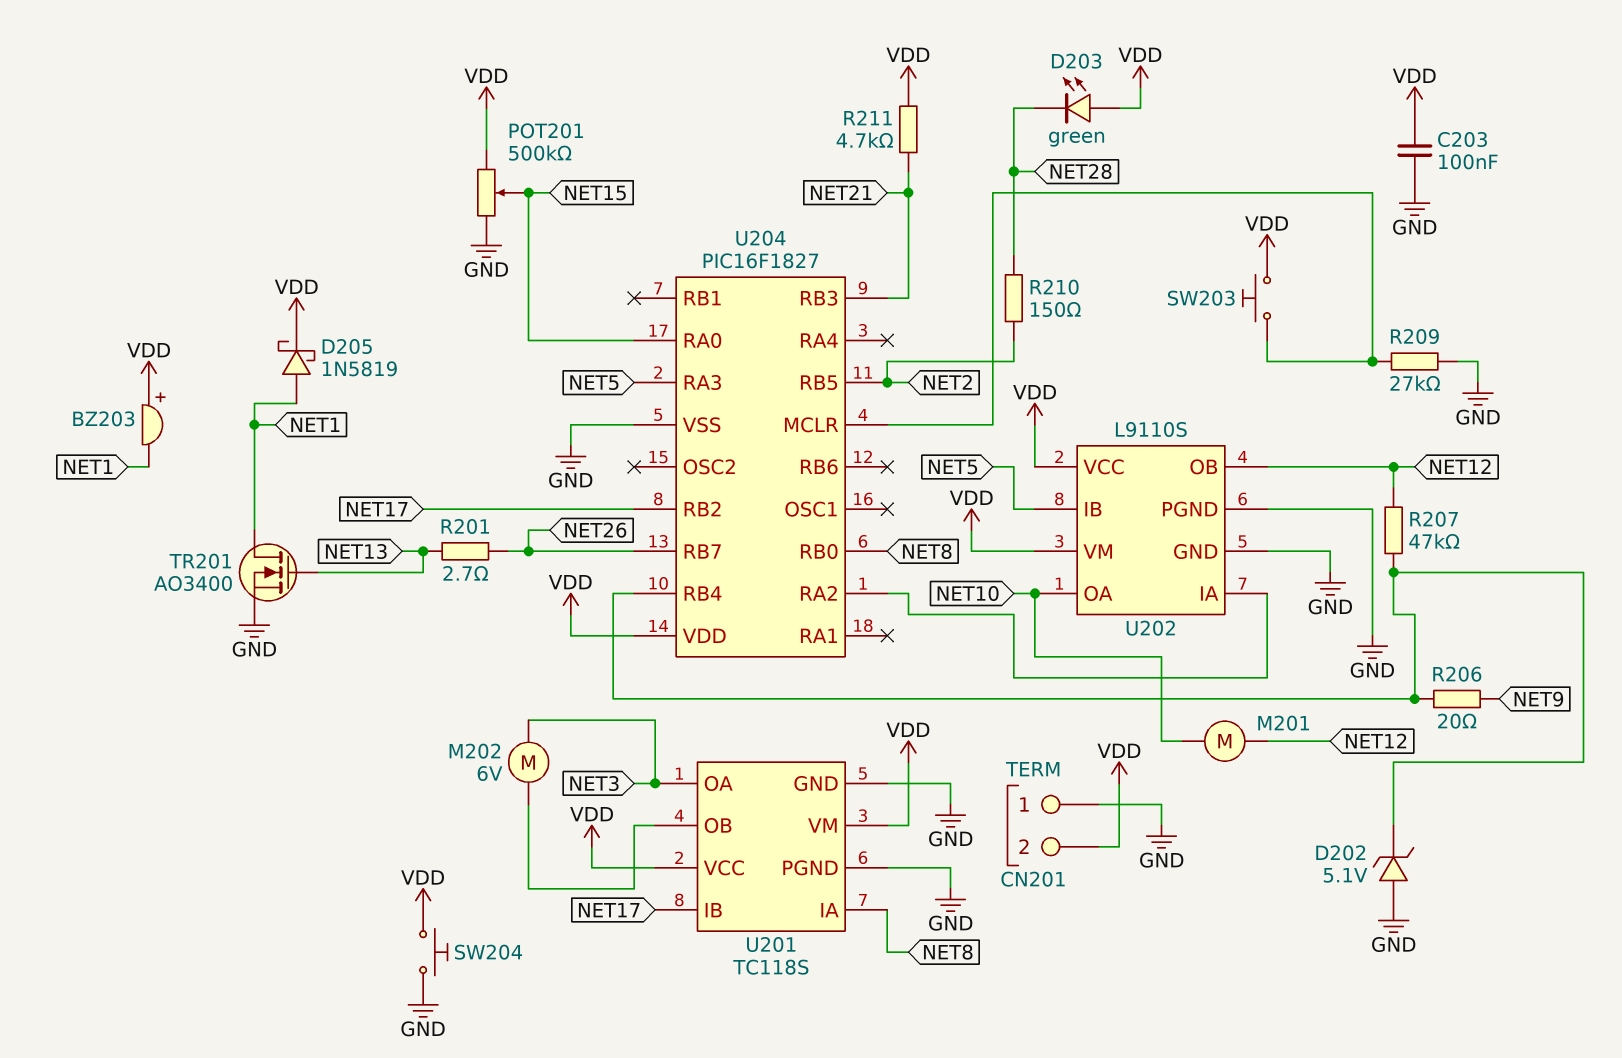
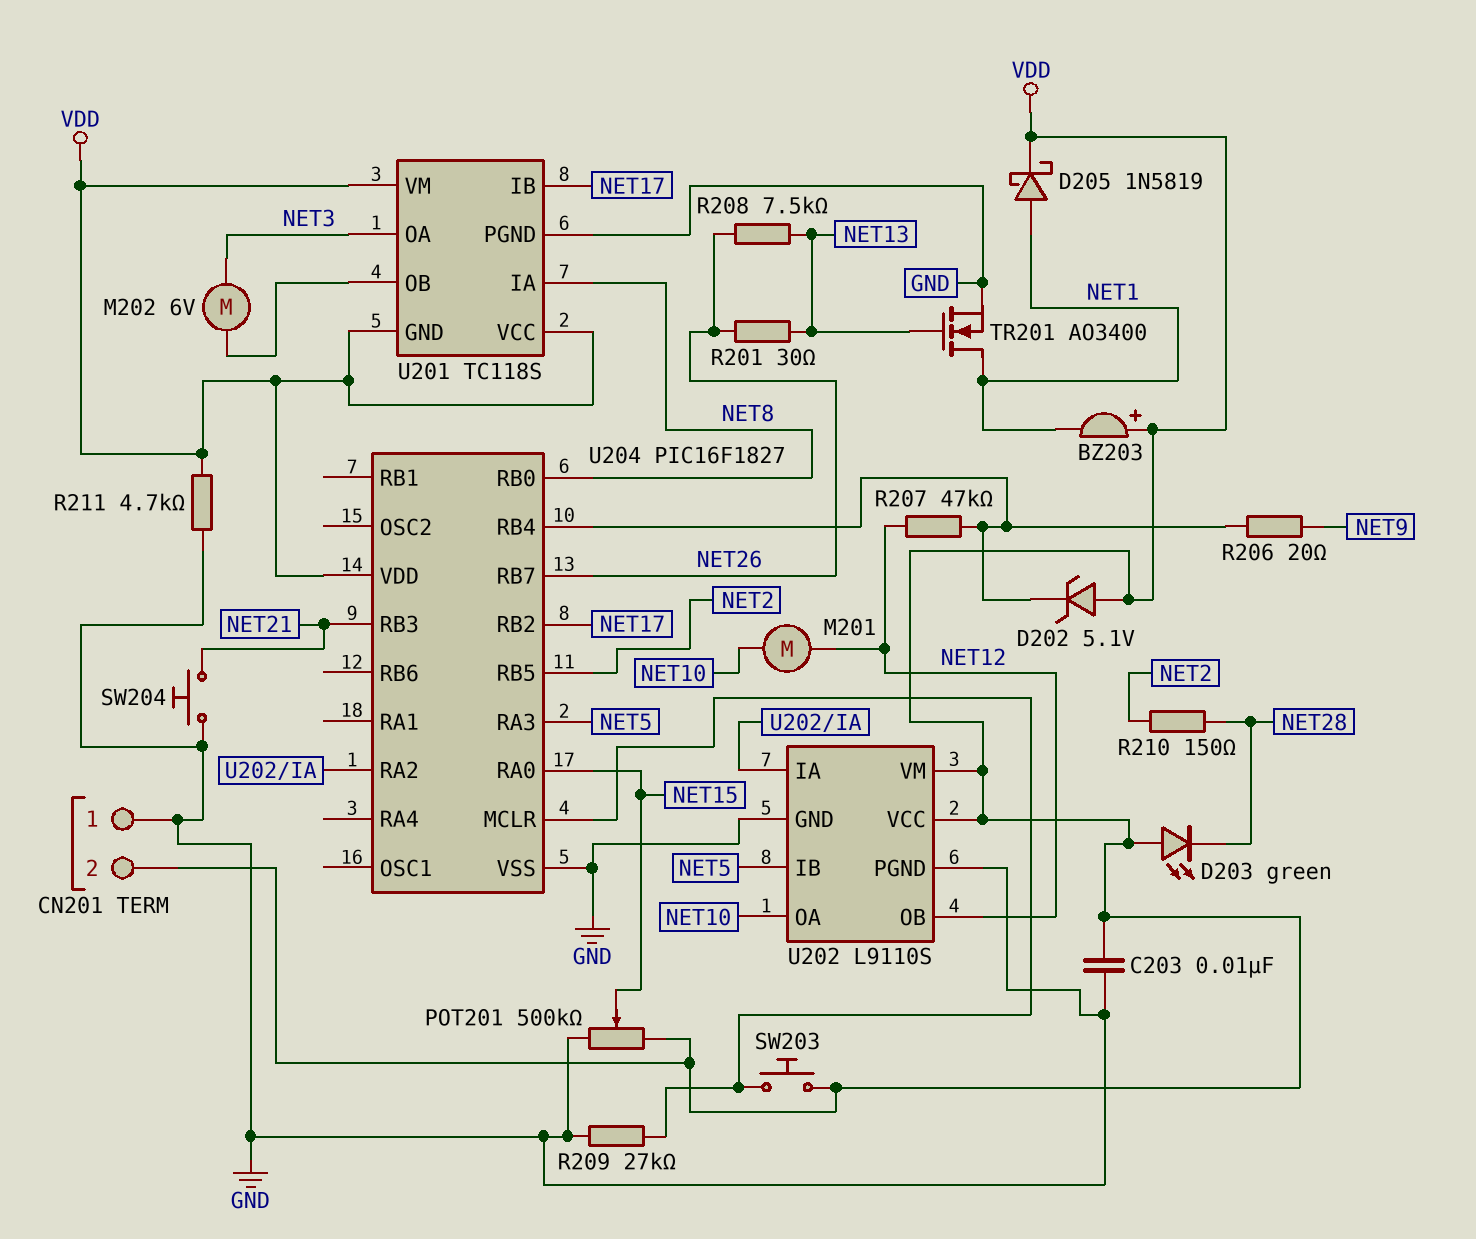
C203: 100nF (GND, VDD) -> 10nF (GND, VDD)
D202: zener 5.1V (A GND, K U204/RB4) -> zener 5.1V (A VDD, K U204/RB4)
R201: 2.7 (NET13, NET26) -> 30 (NET13, NET26)
R208: none -> 7.5k (NET13, NET26)
R211: 4.7k (NET21, VDD) -> 4.7k (GND, VDD)
SW204: button (GND, VDD) -> button (GND, NET21)
U201 pin GND: GND -> VDD

